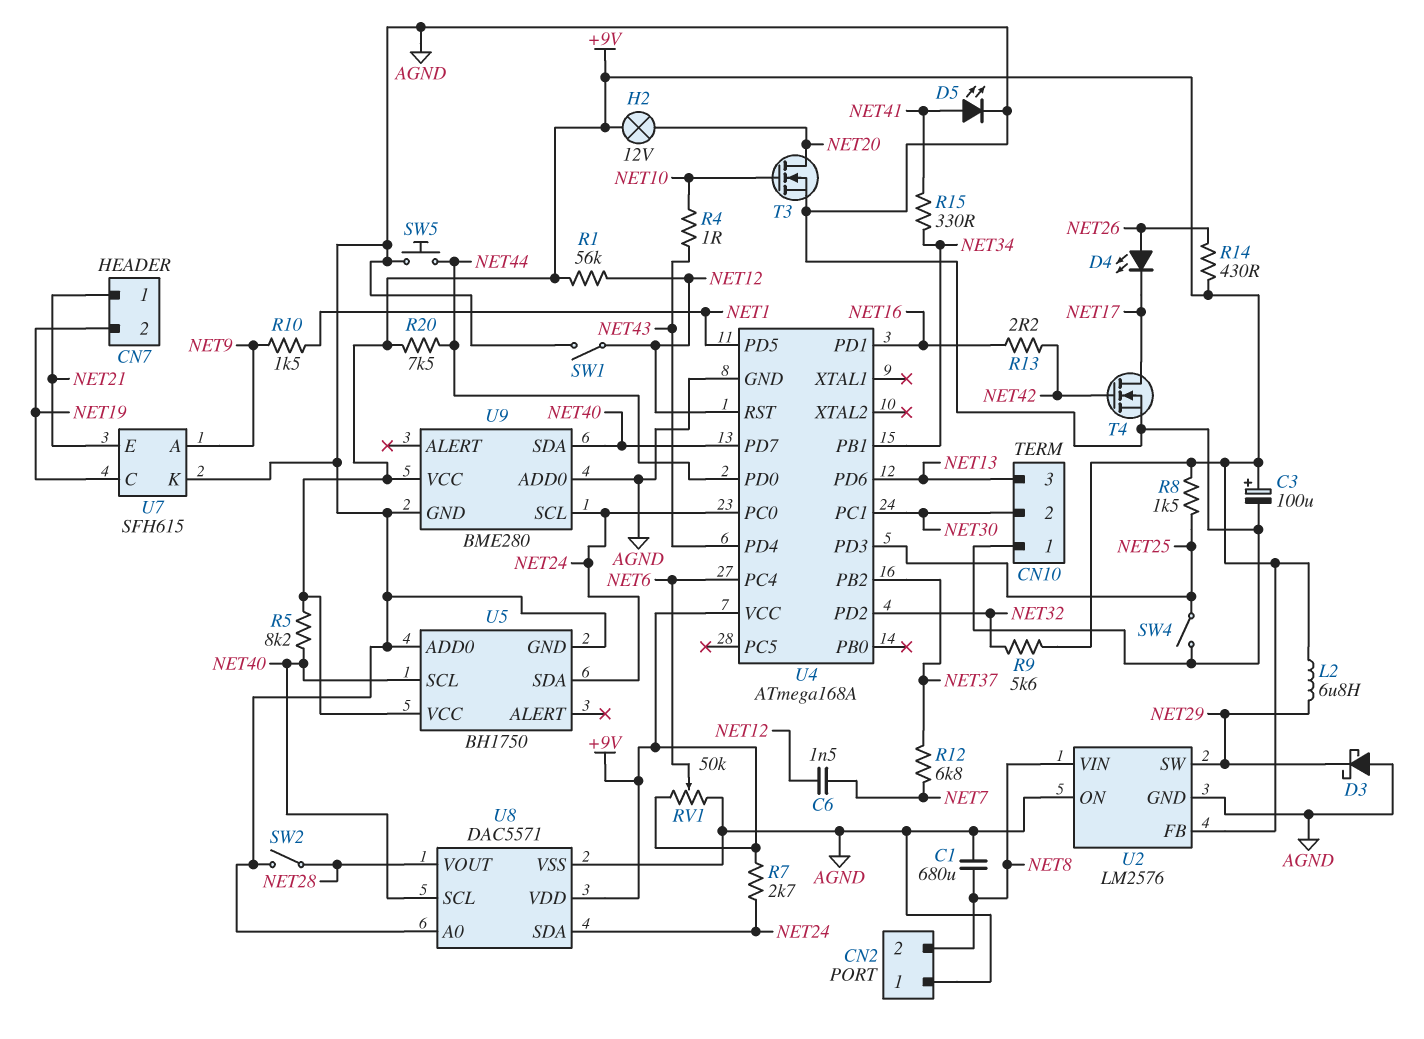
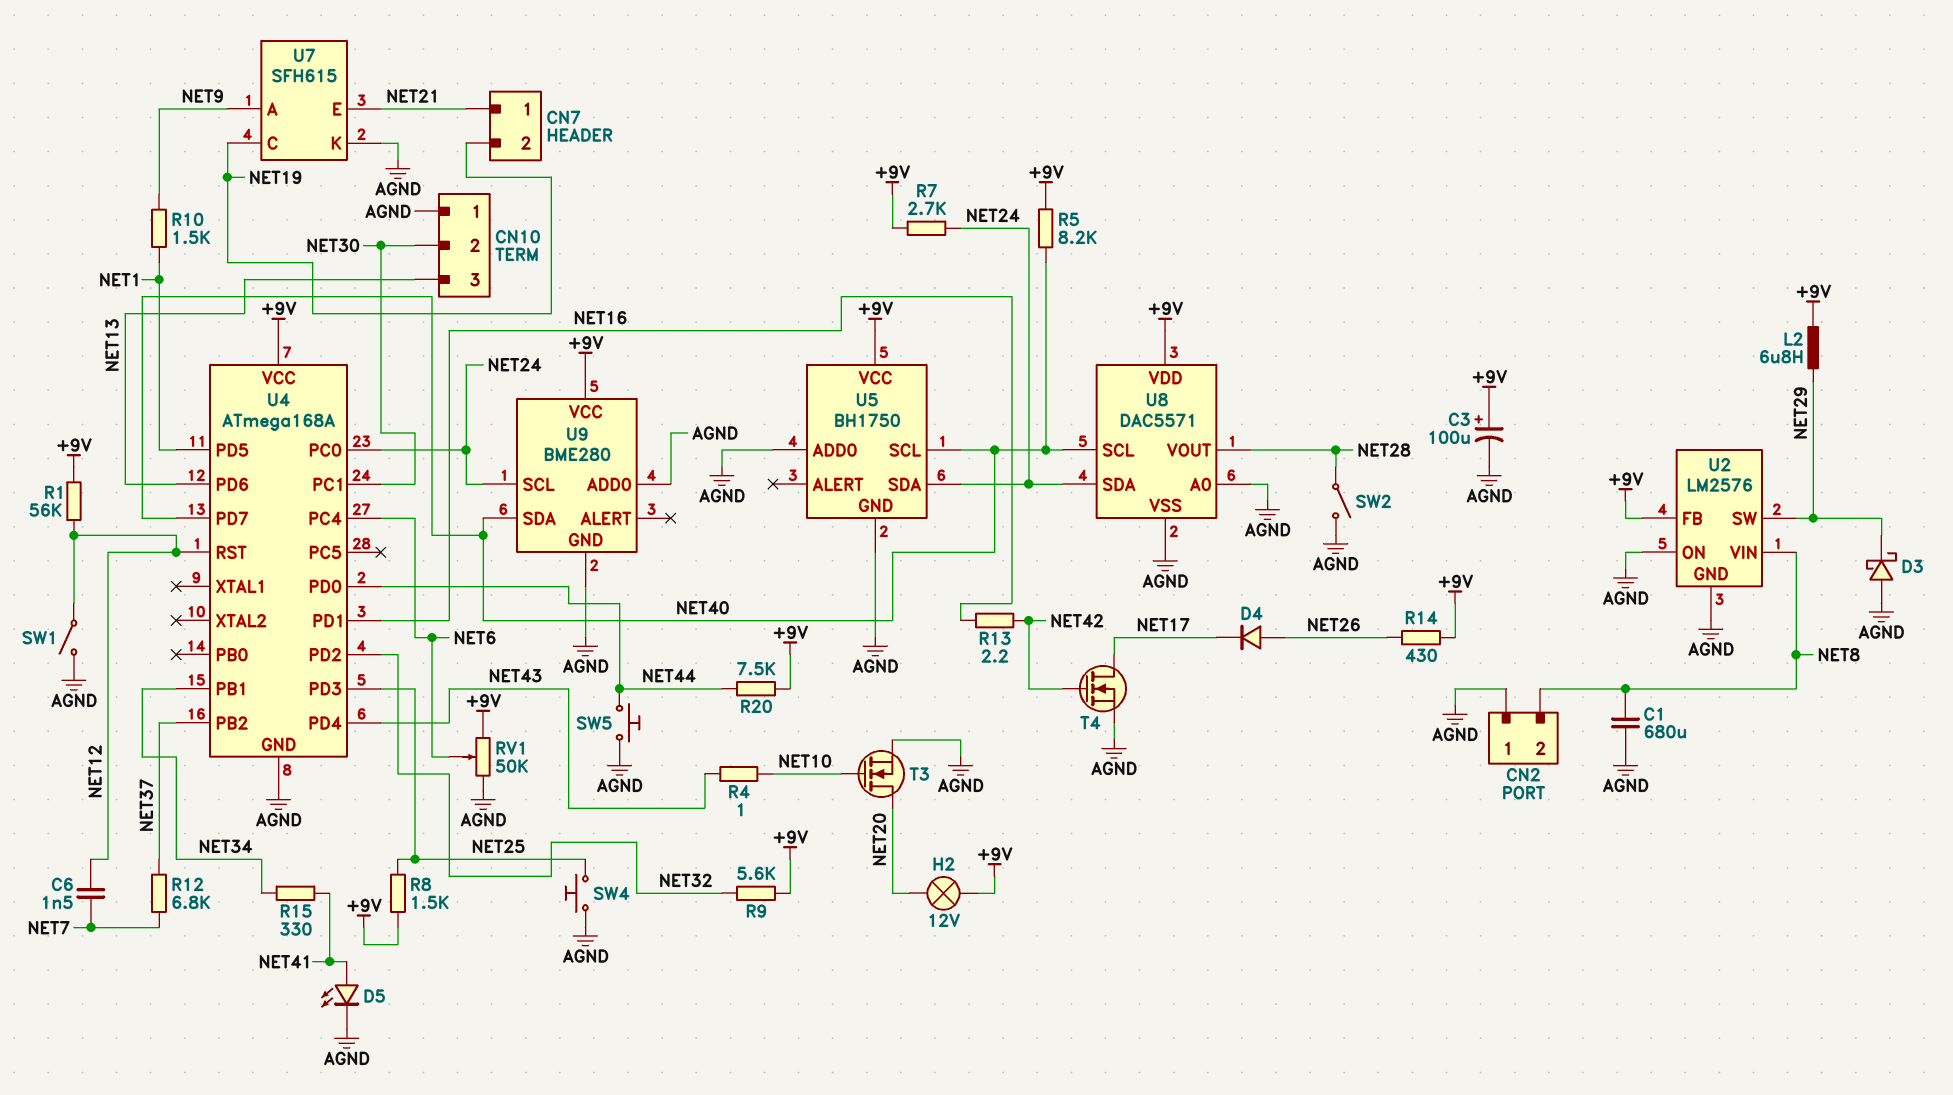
D4: LED (A NET26, K NET17) -> diode (A NET26, K NET17)
SW4: switch (AGND, NET25) -> button (AGND, NET25)

